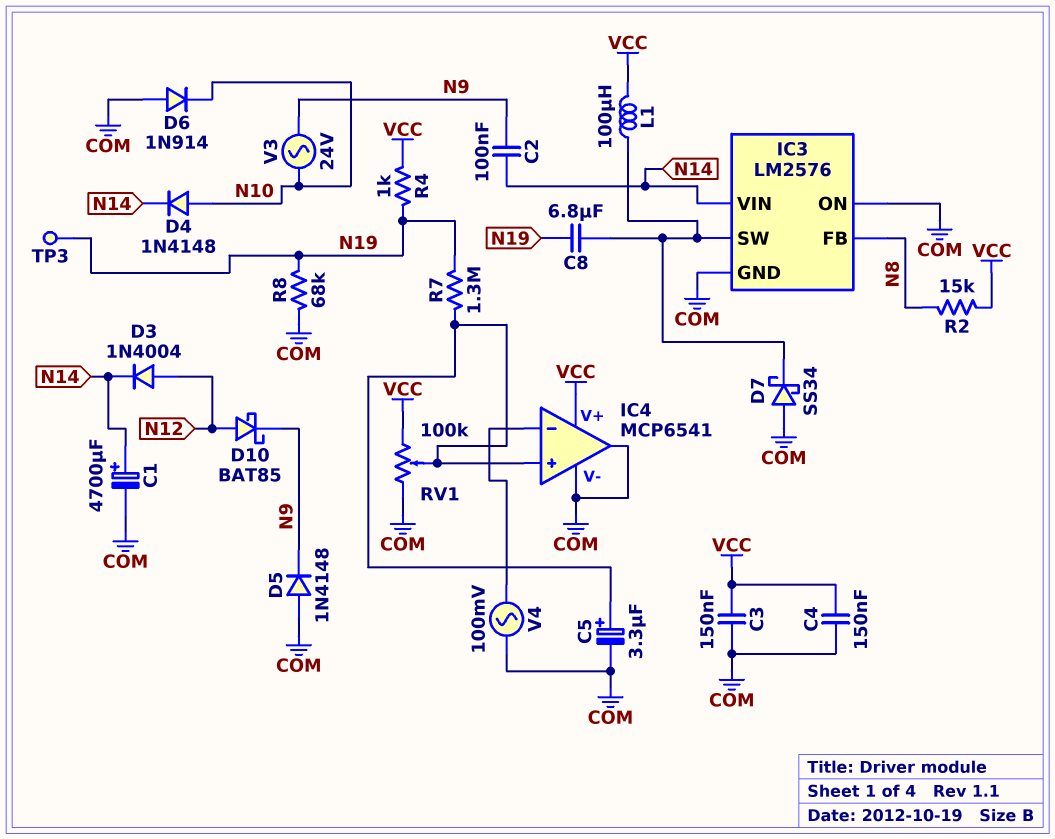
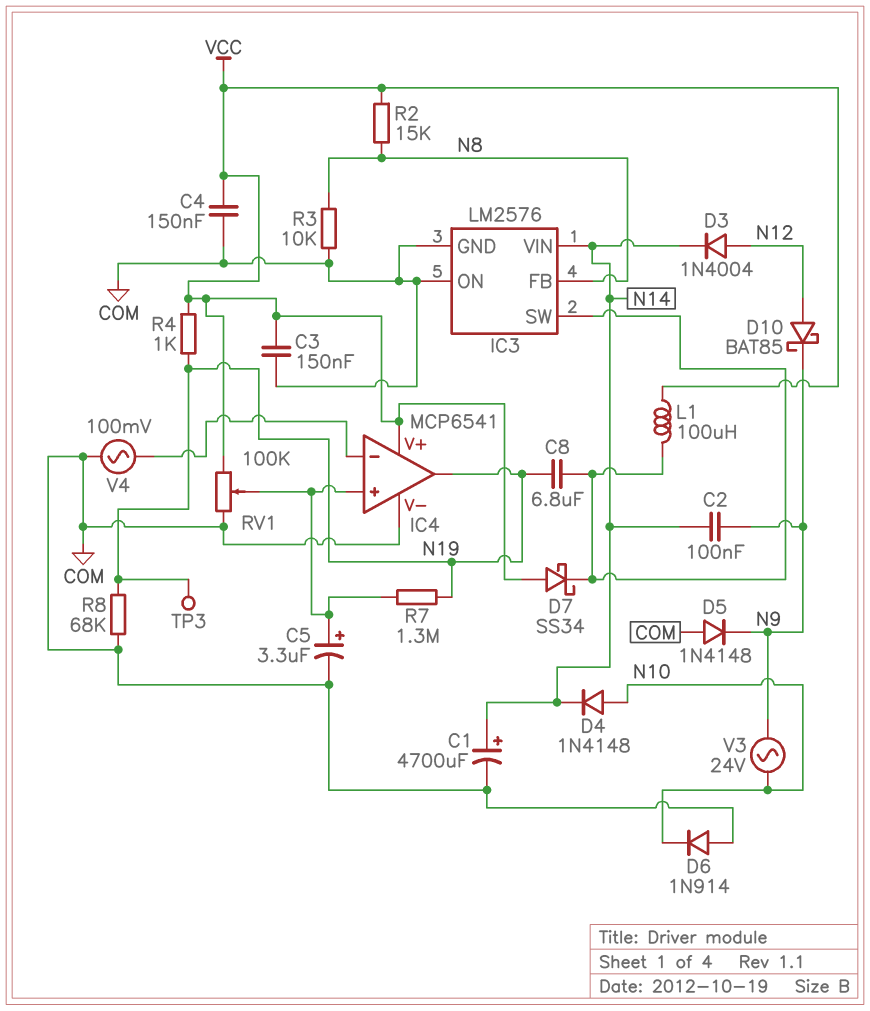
D7: schottky SS34 (A COM, K IC3/SW) -> schottky SS34 (A VCC, K IC3/SW)
IC4 pin out: COM -> N19
R3: none -> 10k (COM, N8)

